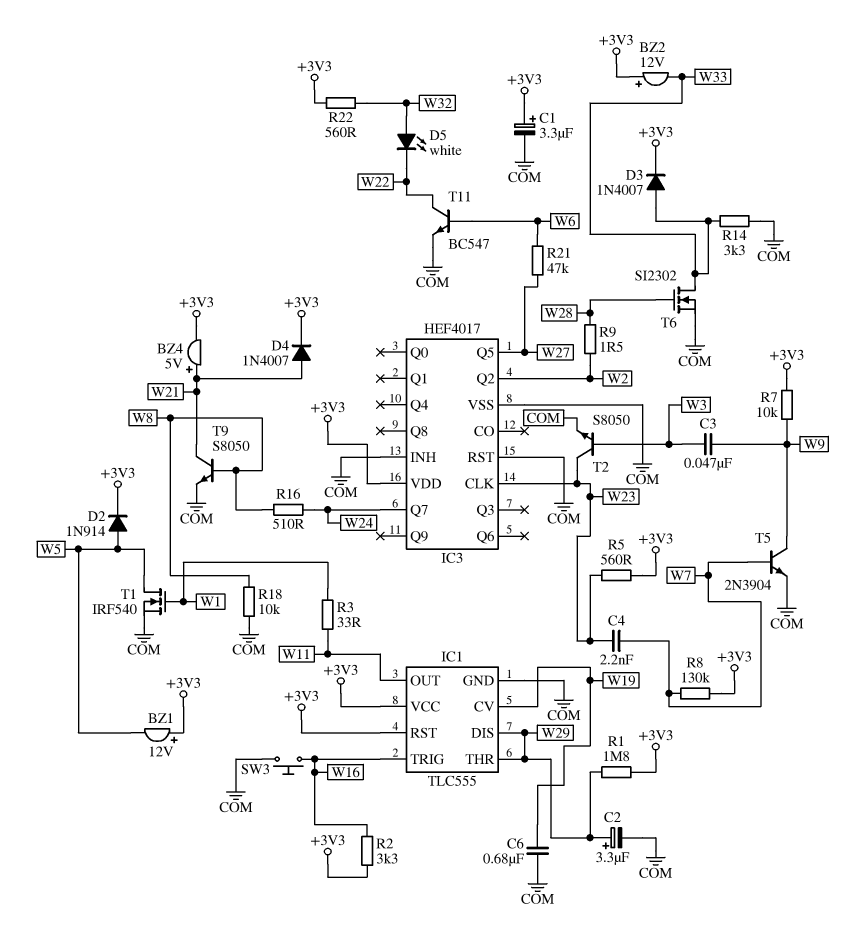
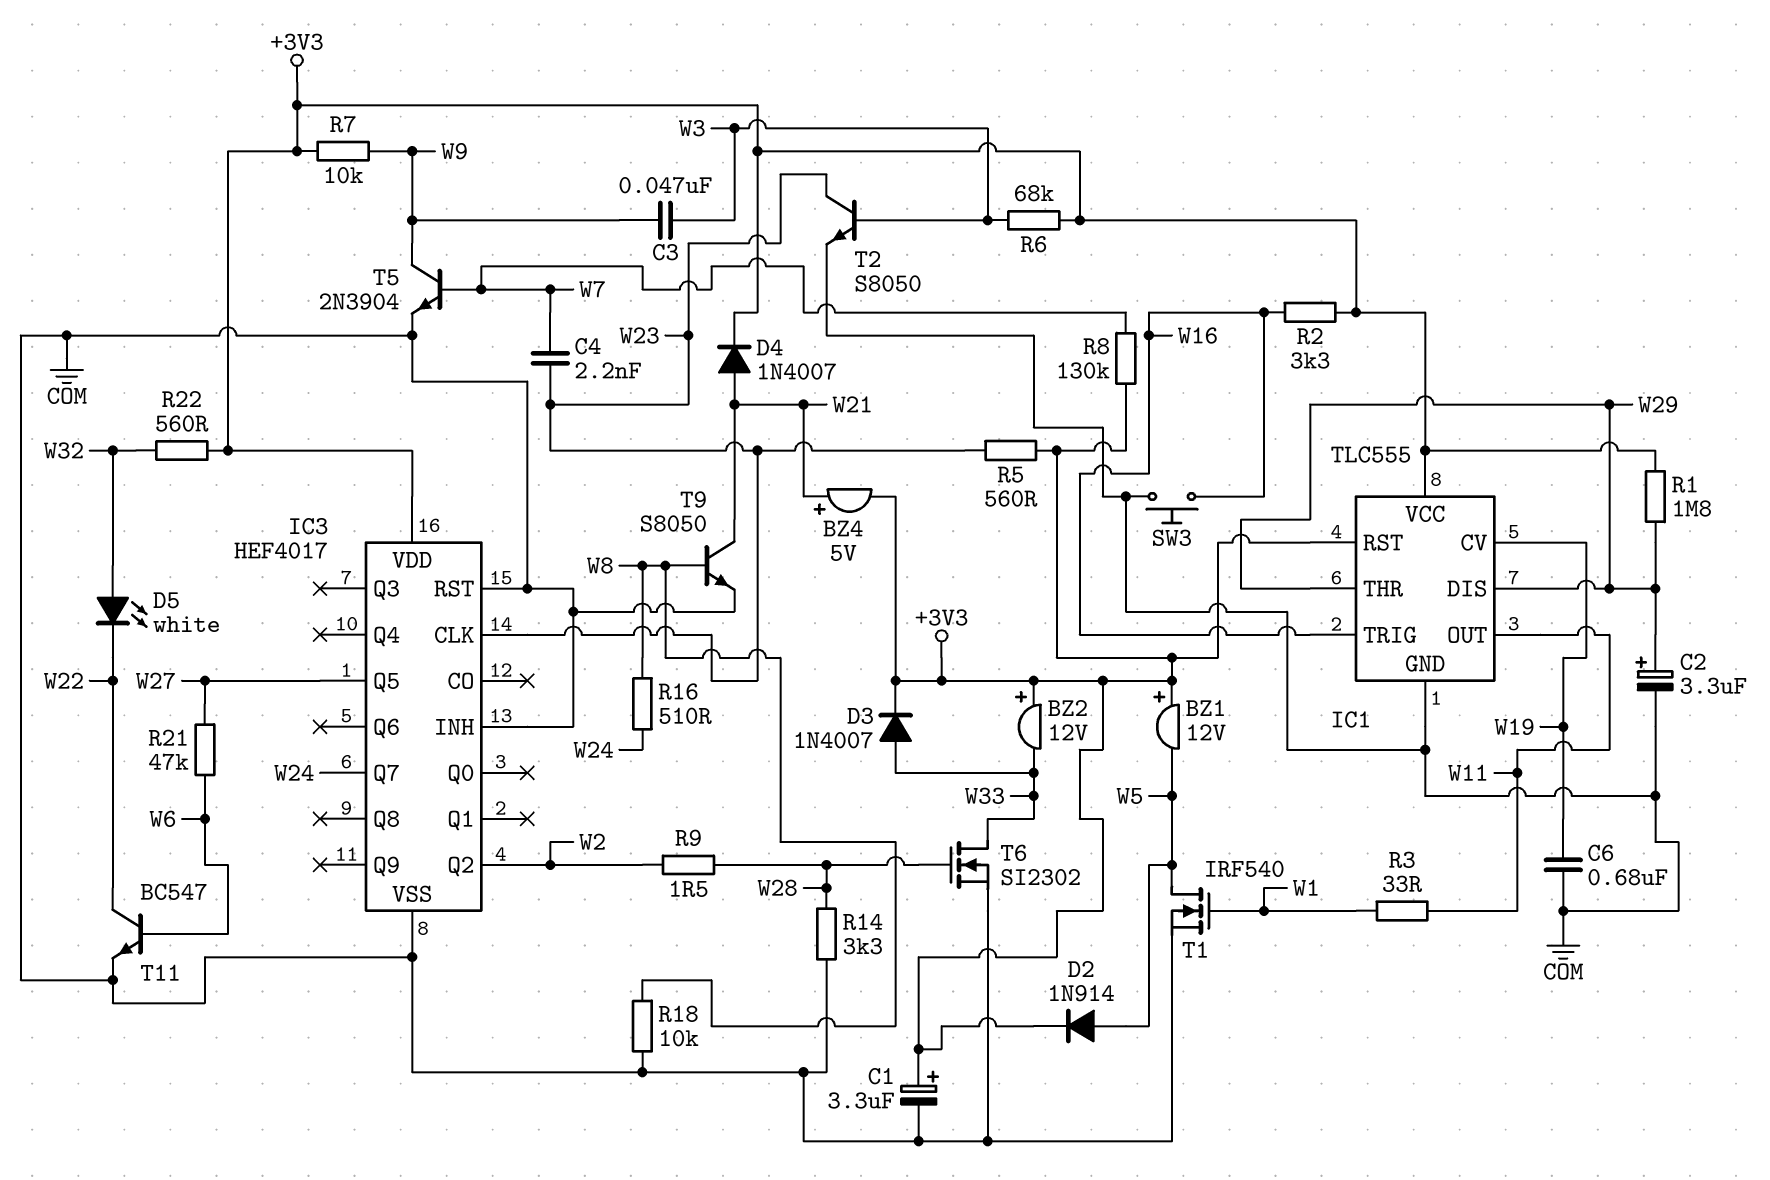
R6: none -> 68k (+3V3, W3)
R14: 3.3k (COM, W33) -> 3.3k (COM, W28)

